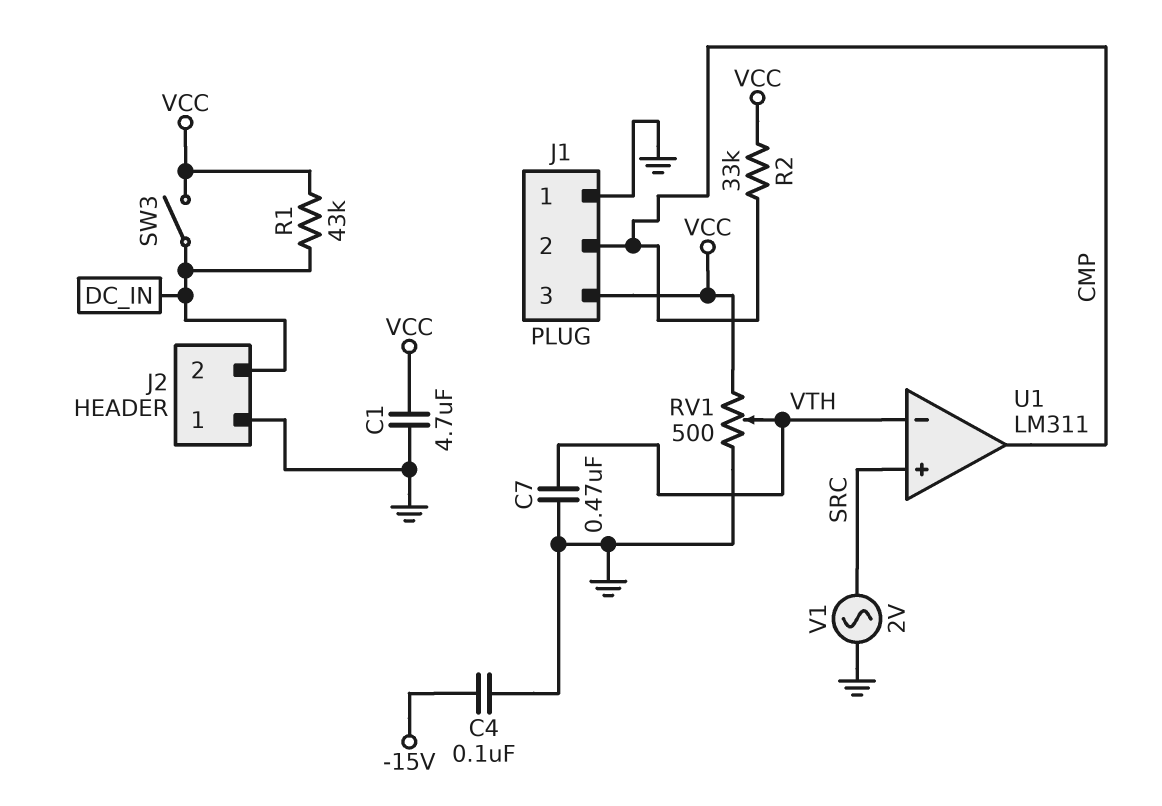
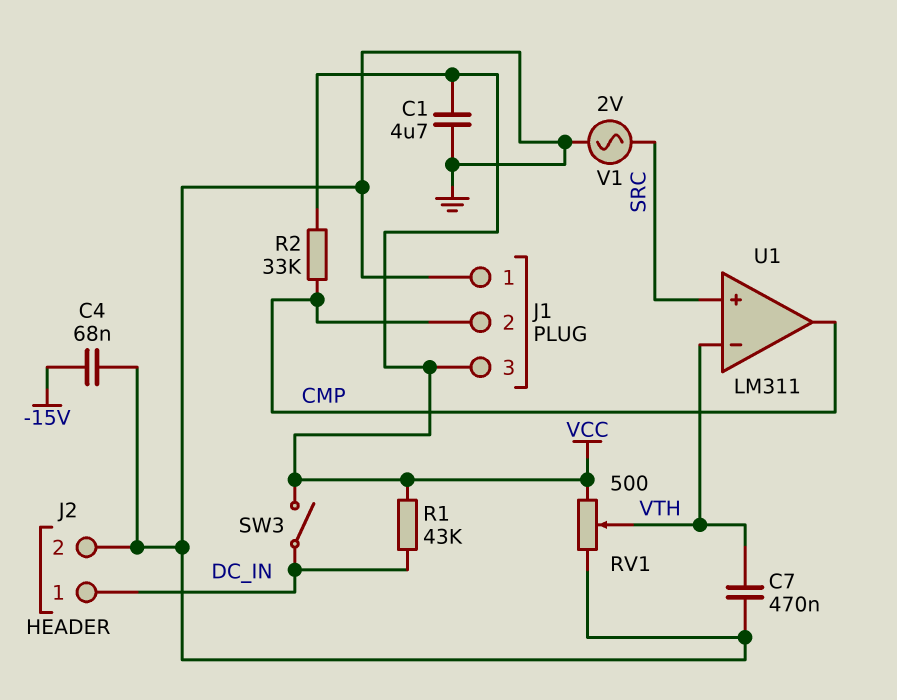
C4: 100nF (-15V, GND) -> 68nF (-15V, GND)
J2 pin 1: GND -> DC_IN
J2 pin 2: DC_IN -> GND

